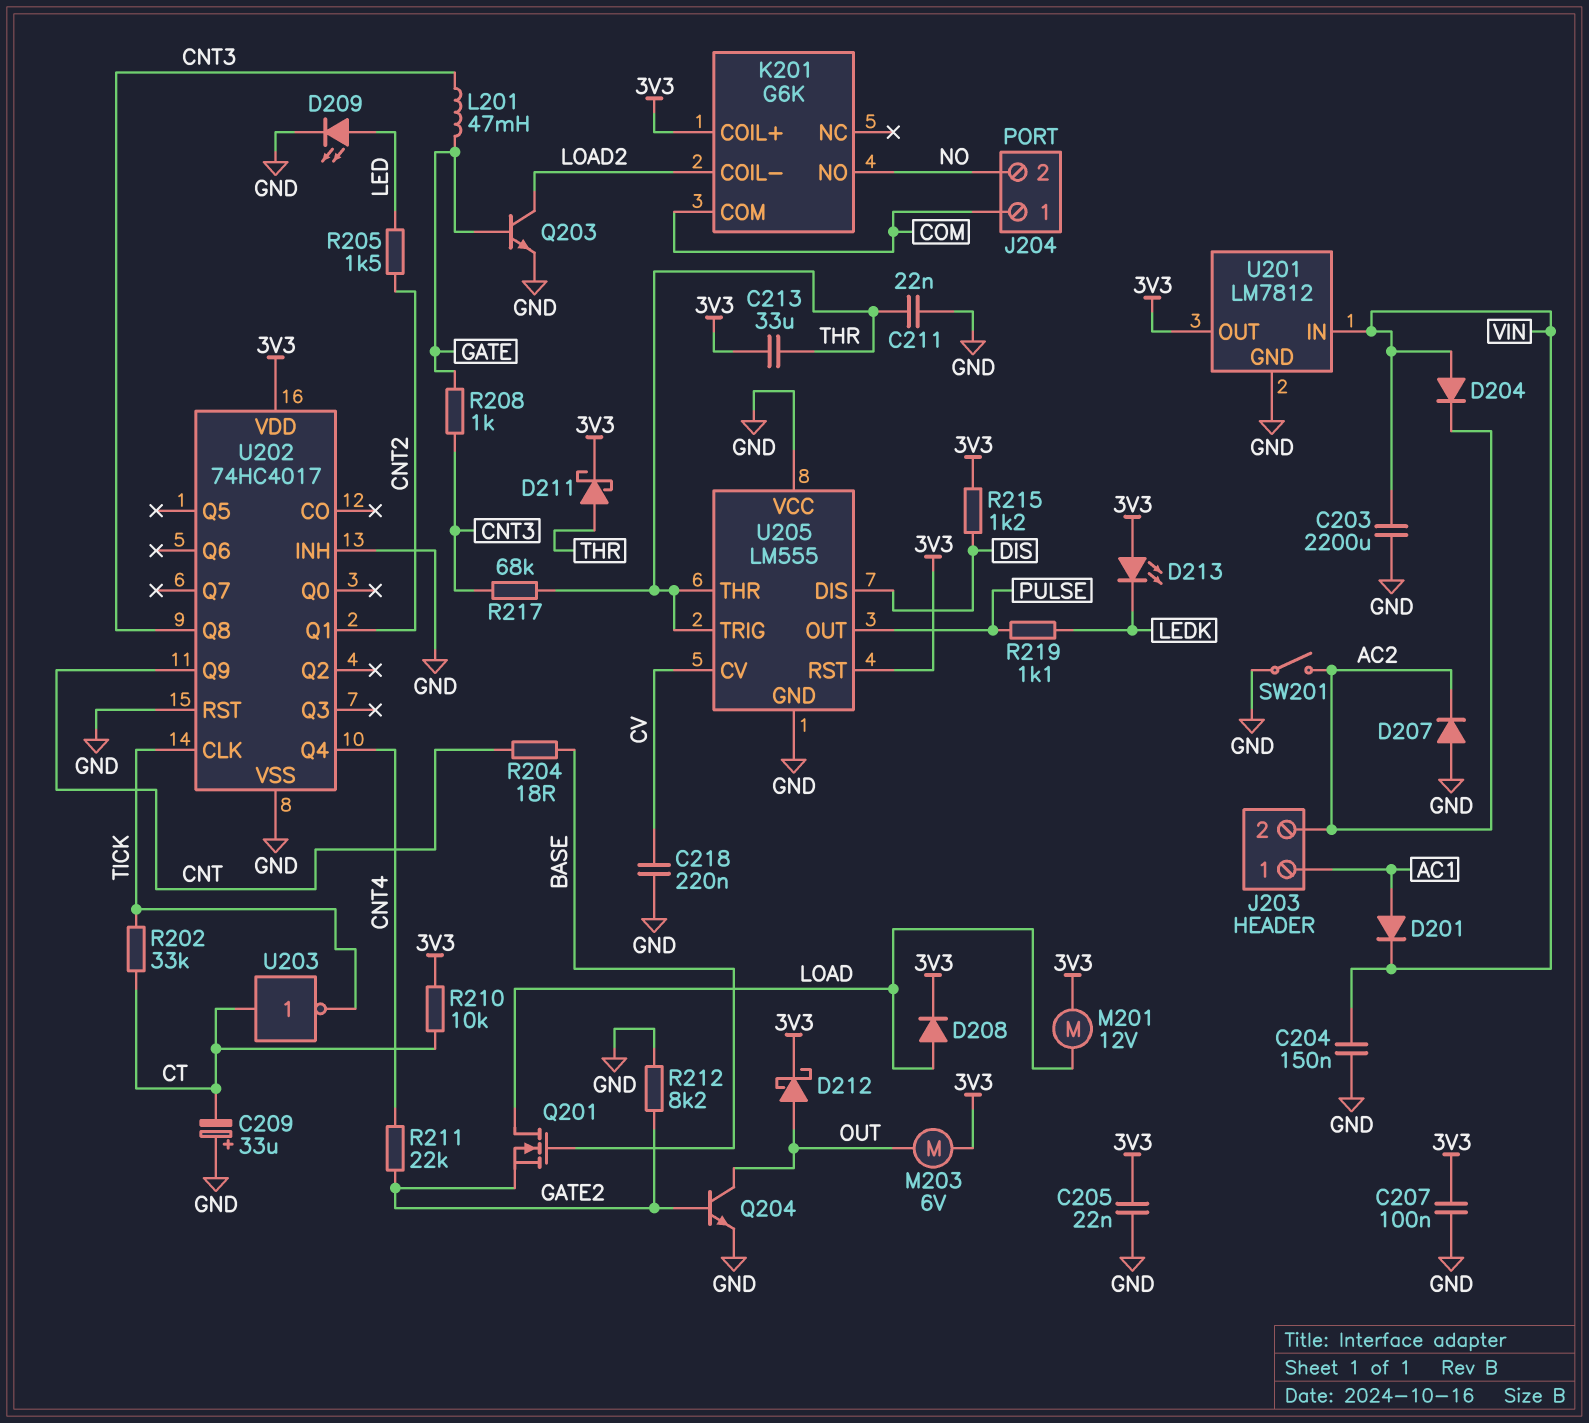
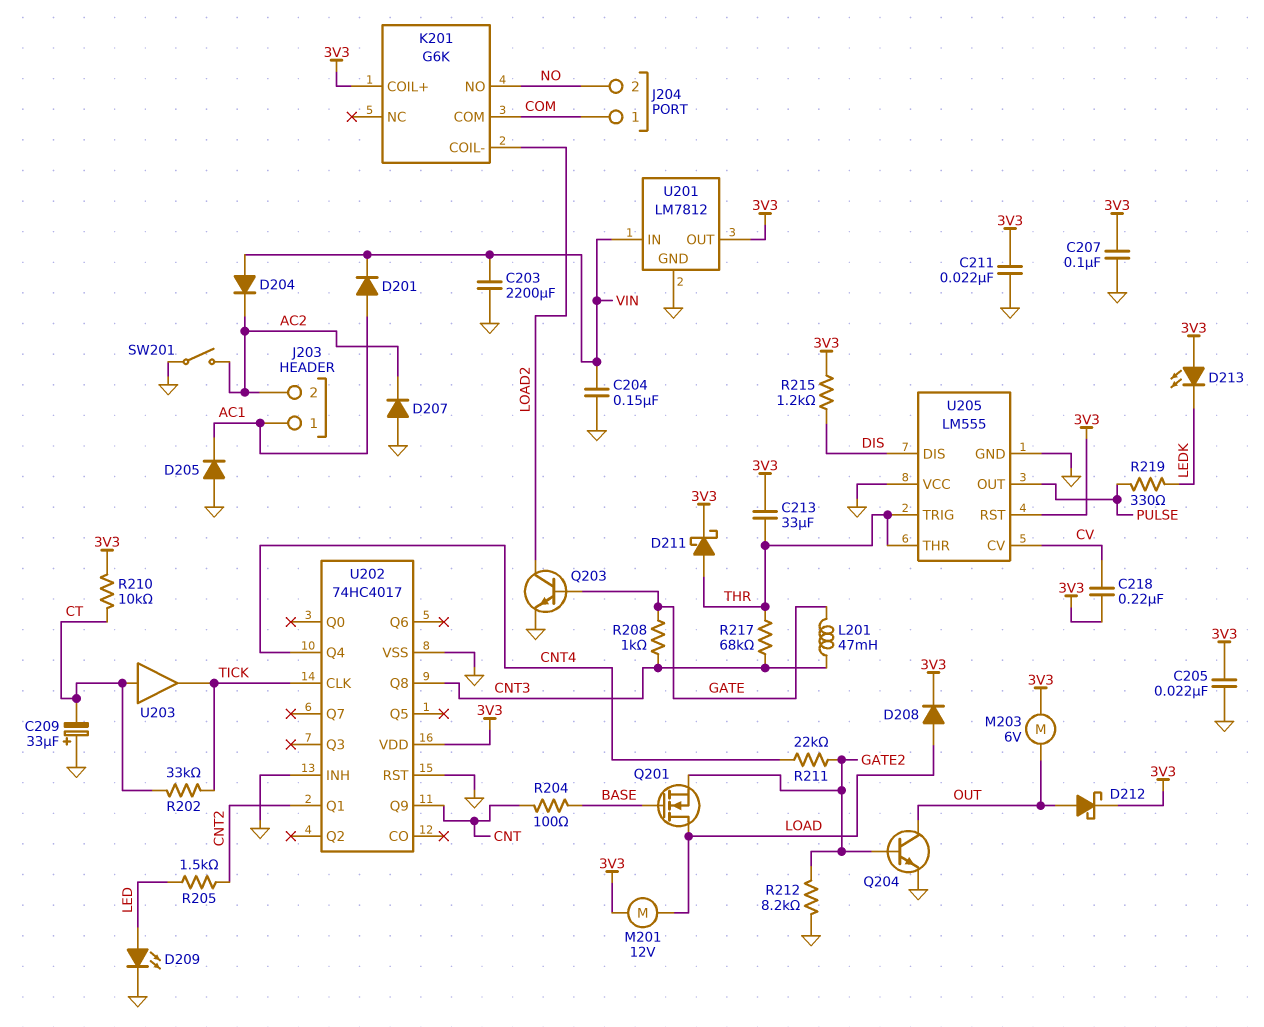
C211: 22nF (GND, THR) -> 22nF (3V3, GND)
C218: 220nF (CV, GND) -> 220nF (3V3, CV)
D205: none -> diode (A GND, K AC1)
R204: 18 (BASE, CNT) -> 100 (BASE, CNT)
R219: 1.1k (LEDK, PULSE) -> 330 (LEDK, PULSE)
U203: NOT (in CT, out TICK) -> buffer (in CT, out TICK)

